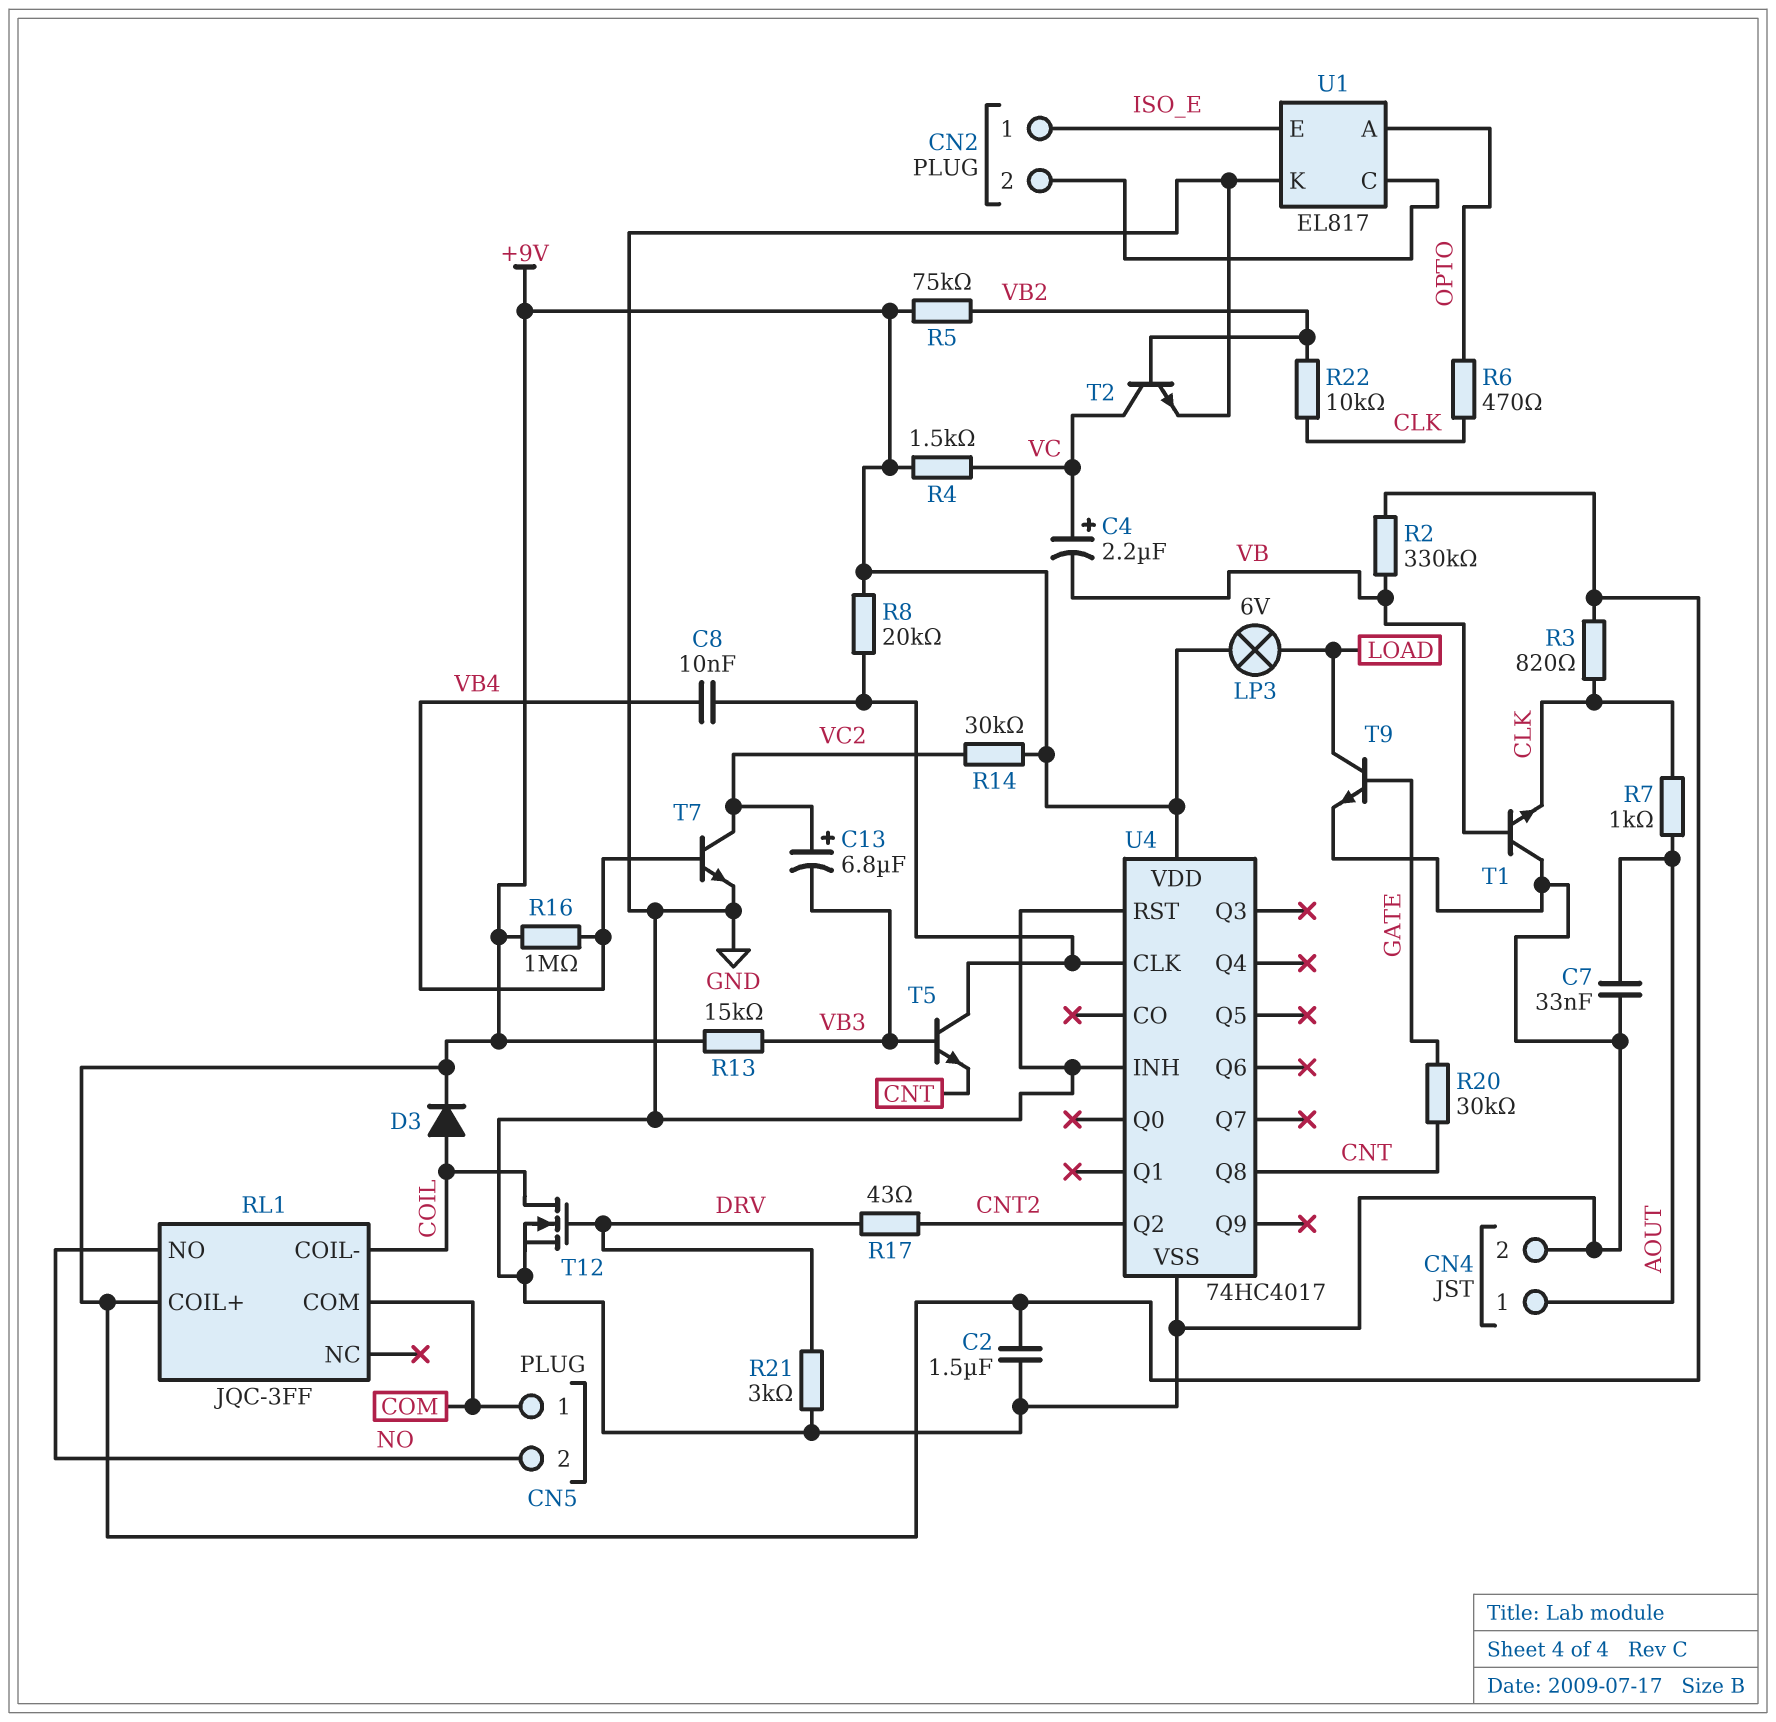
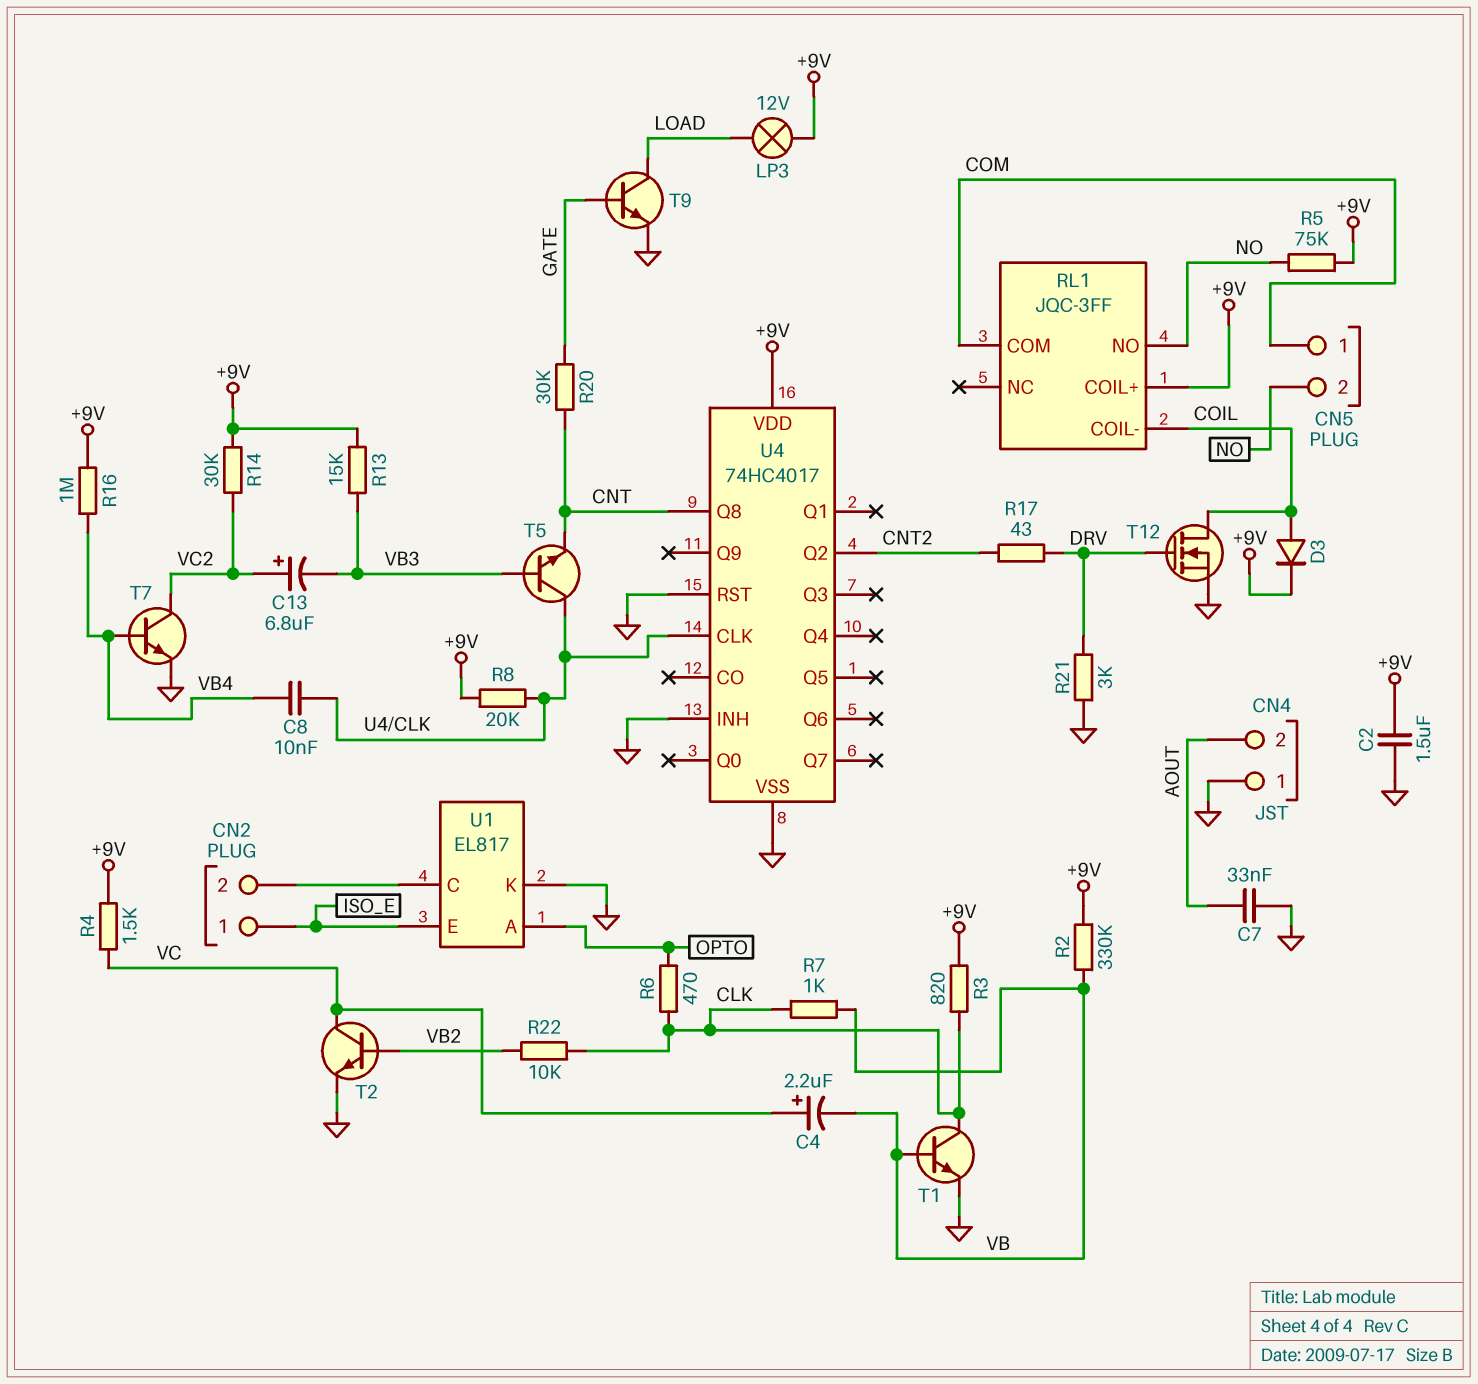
CN4 pin 1: AOUT -> GND
CN4 pin 2: GND -> AOUT
LP3: lamp 6V (+9V, LOAD) -> lamp 12V (+9V, LOAD)
R5: 75k (+9V, VB2) -> 75k (+9V, NO)
R7: 1k (AOUT, CLK) -> 1k (CLK, VB)
T1: NPN (B VB, C GND, E CLK) -> NPN (B VB, C CLK, E GND)

